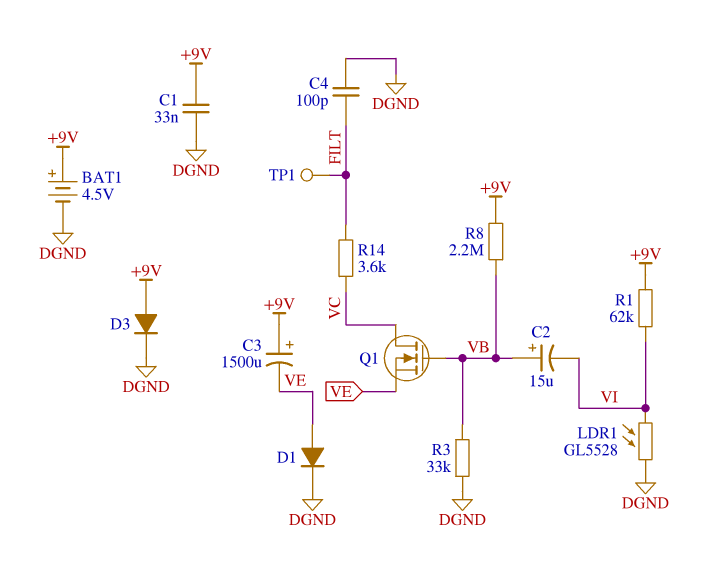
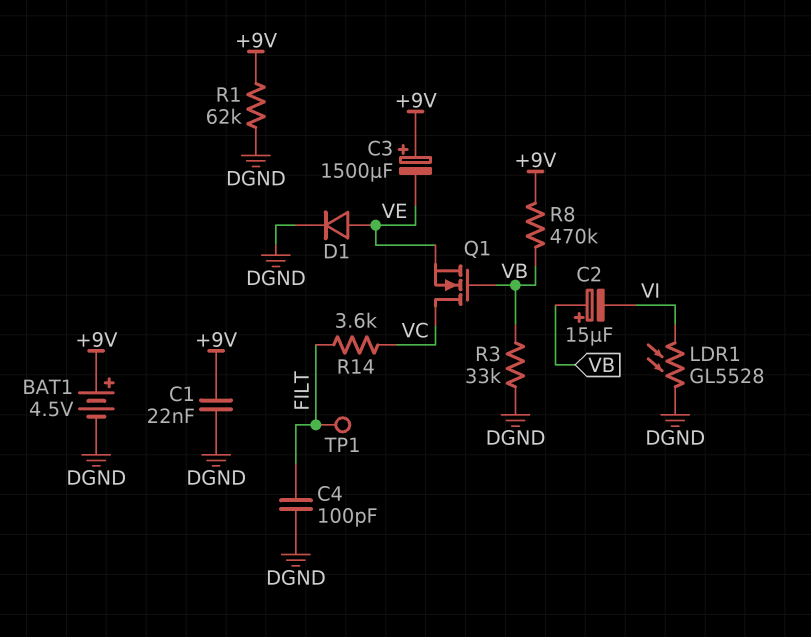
C1: 33nF (+9V, DGND) -> 22nF (+9V, DGND)
D3: diode (A +9V, K DGND) -> none
R1: 62k (+9V, VI) -> 62k (+9V, DGND)
R8: 2.2M (+9V, VB) -> 470k (+9V, VB)

